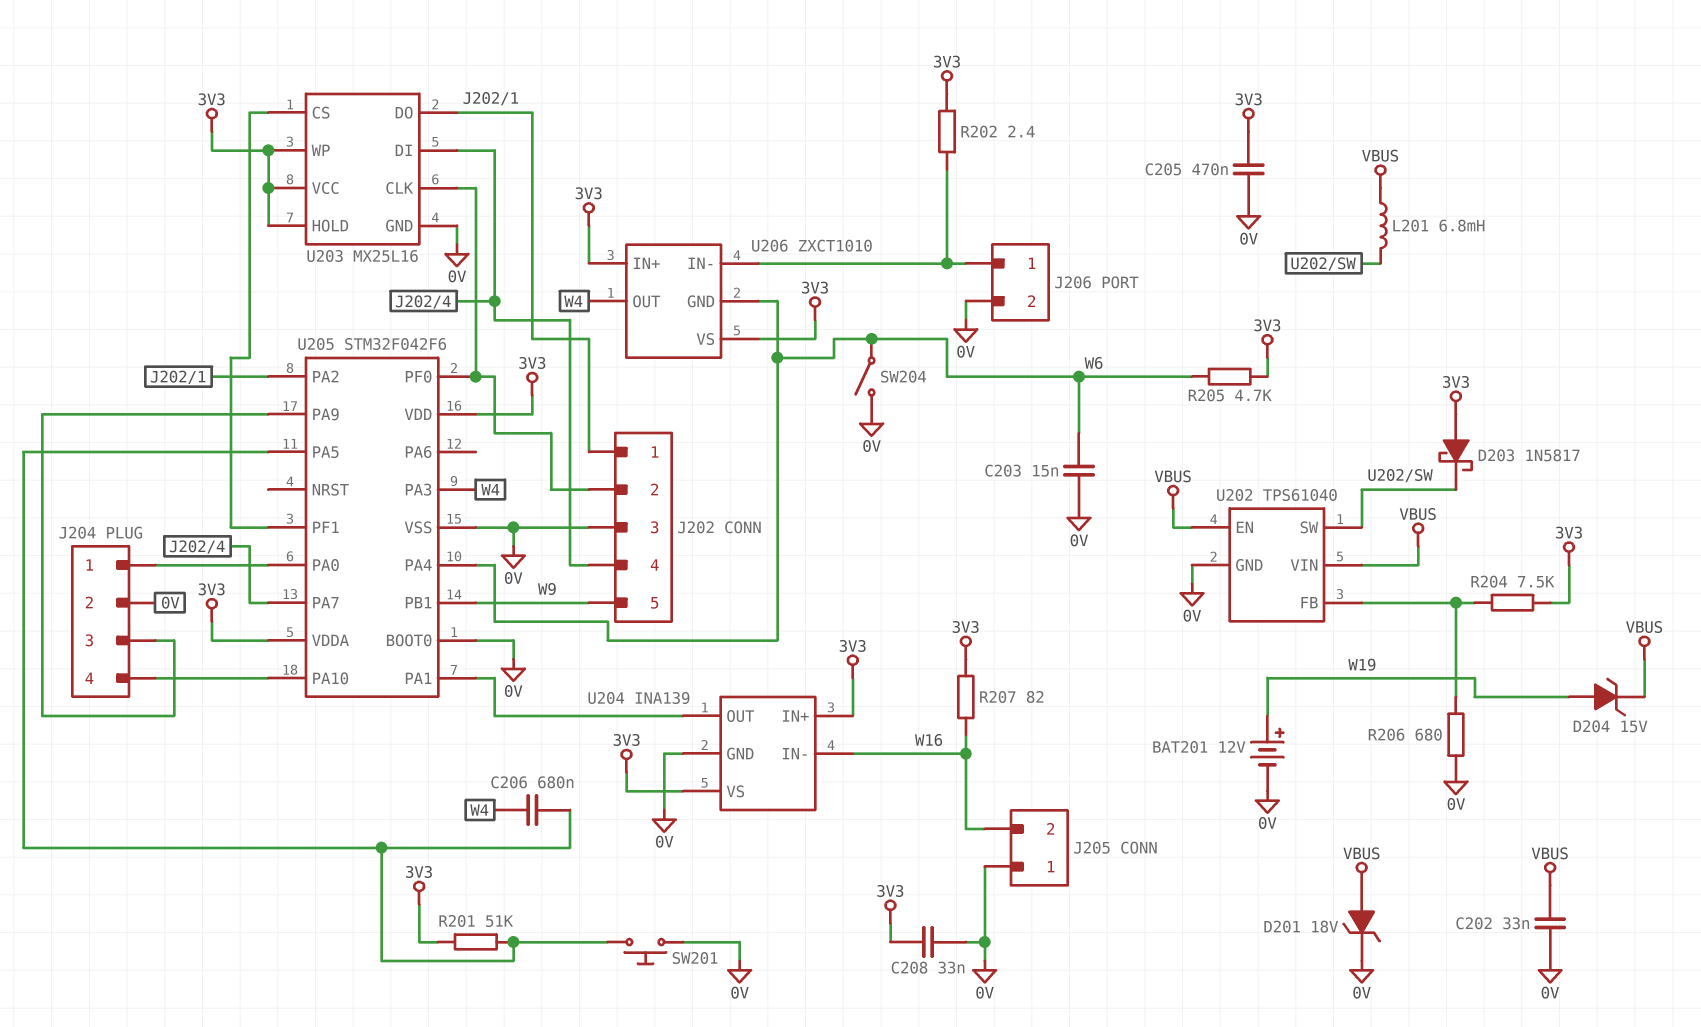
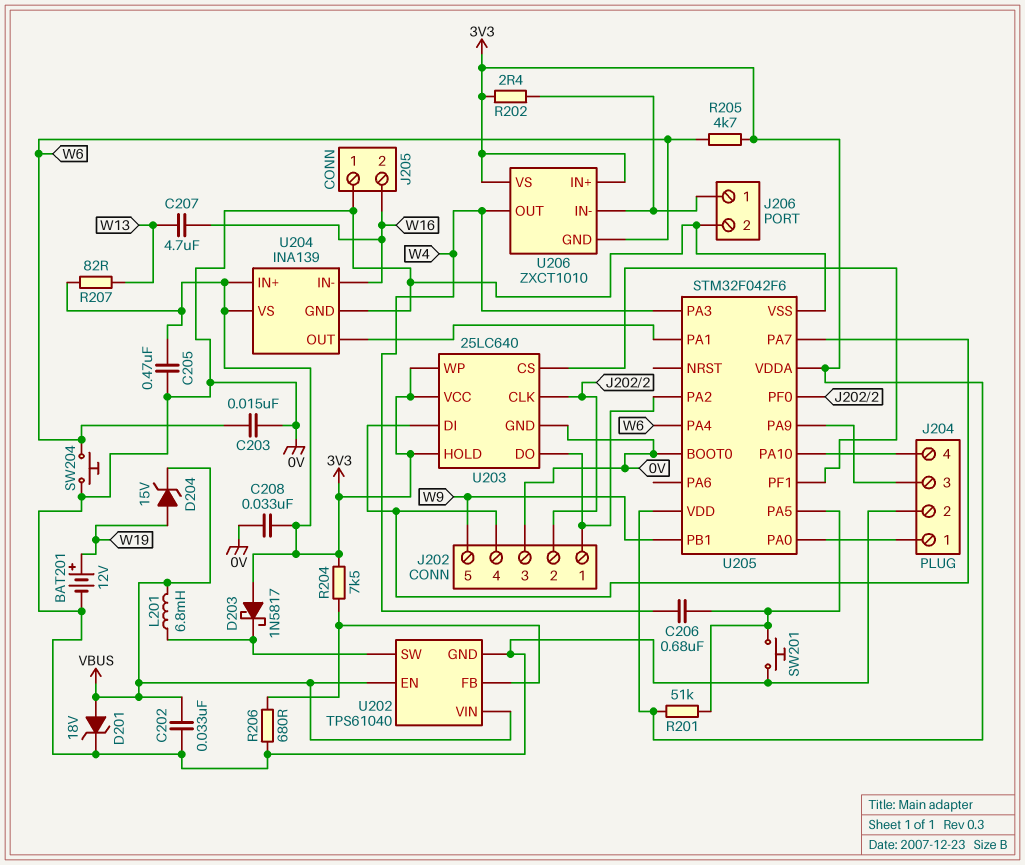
C207: none -> 4.7uF (W13, W16)
R207: 82 (3V3, W16) -> 82 (3V3, W13)
SW204: switch (0V, W6) -> button (0V, W6)
U203: MX25L16 -> 25LC640

